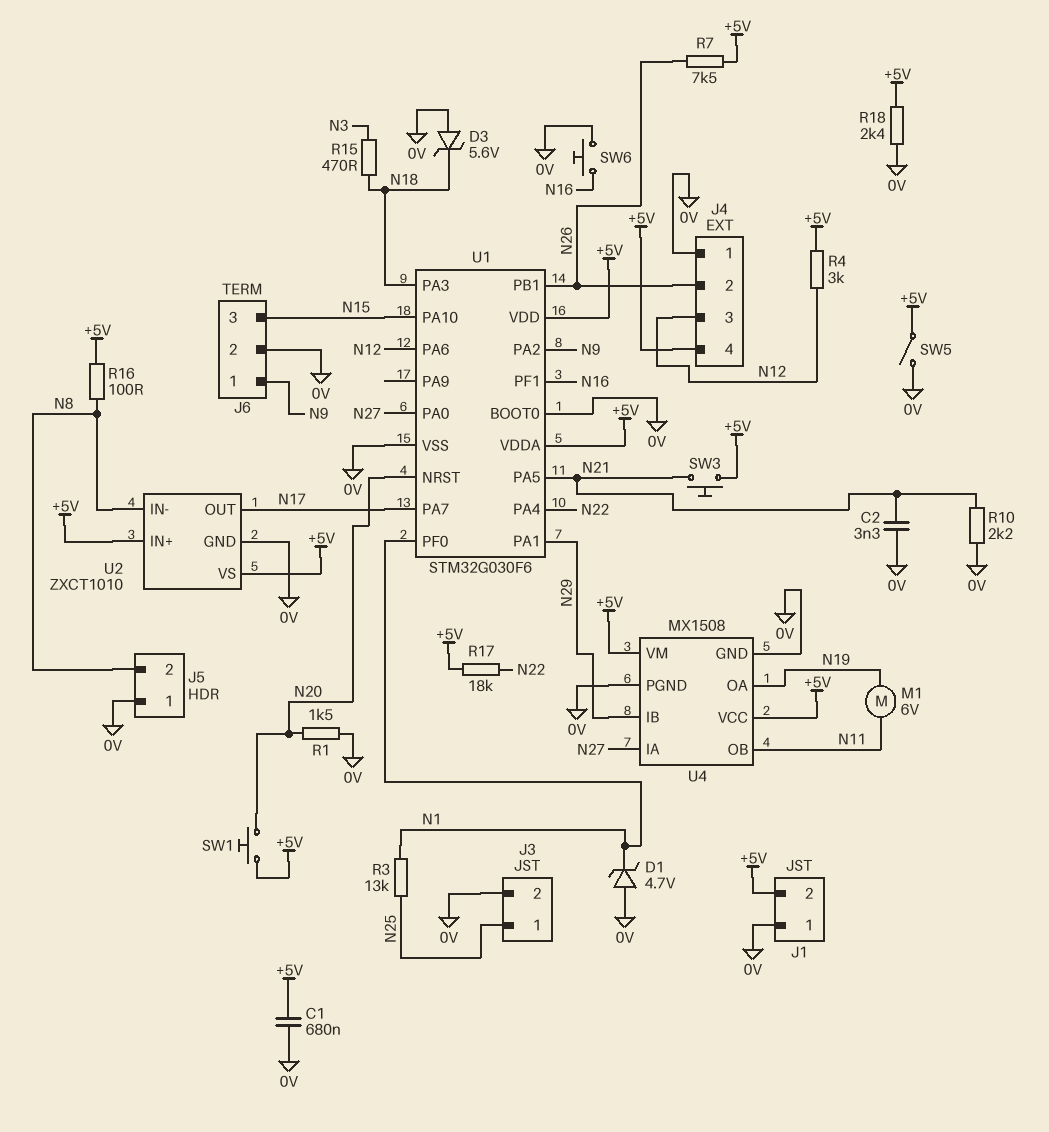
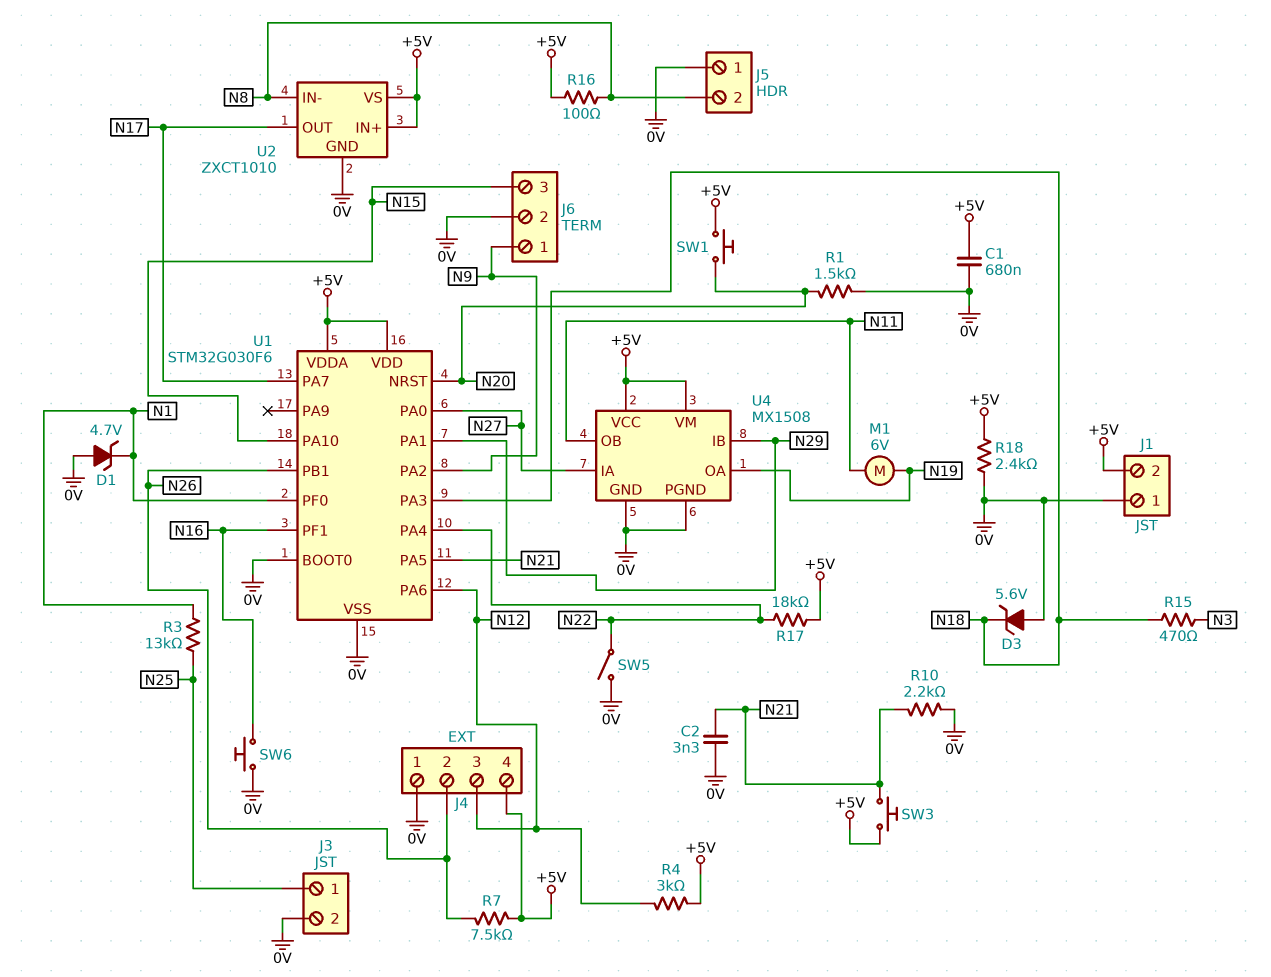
SW5: switch (+5V, 0V) -> switch (0V, N22)

